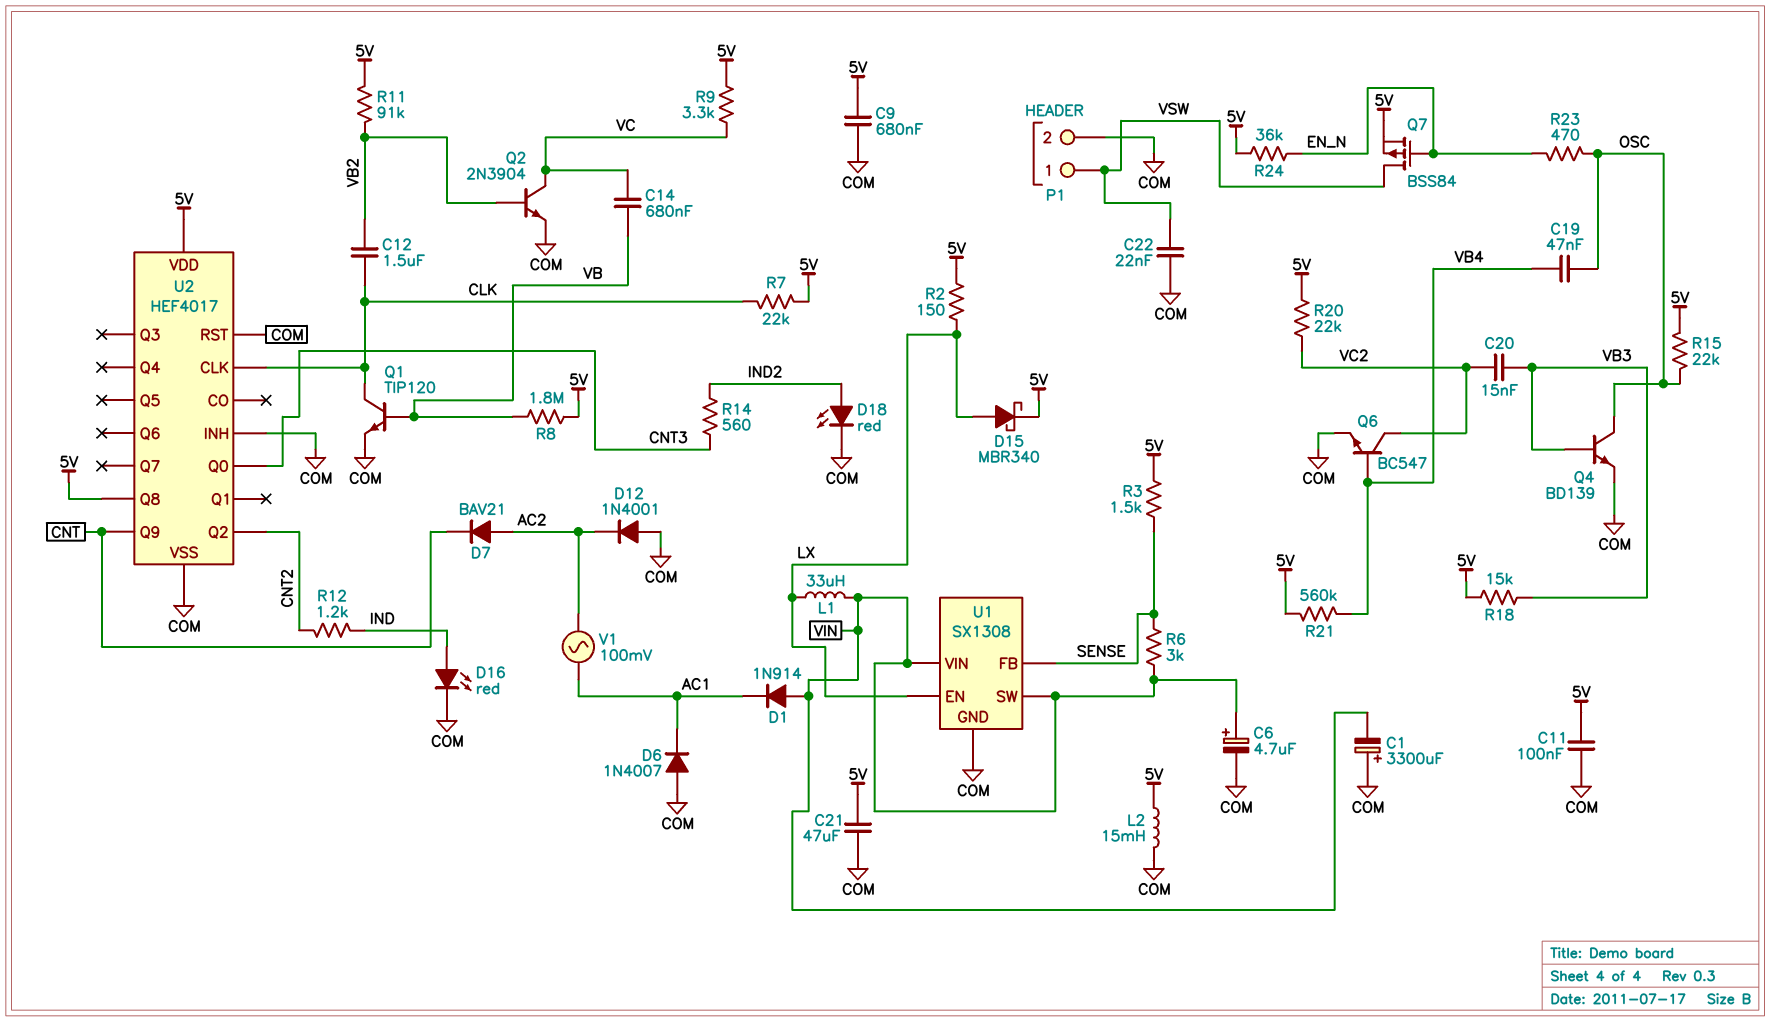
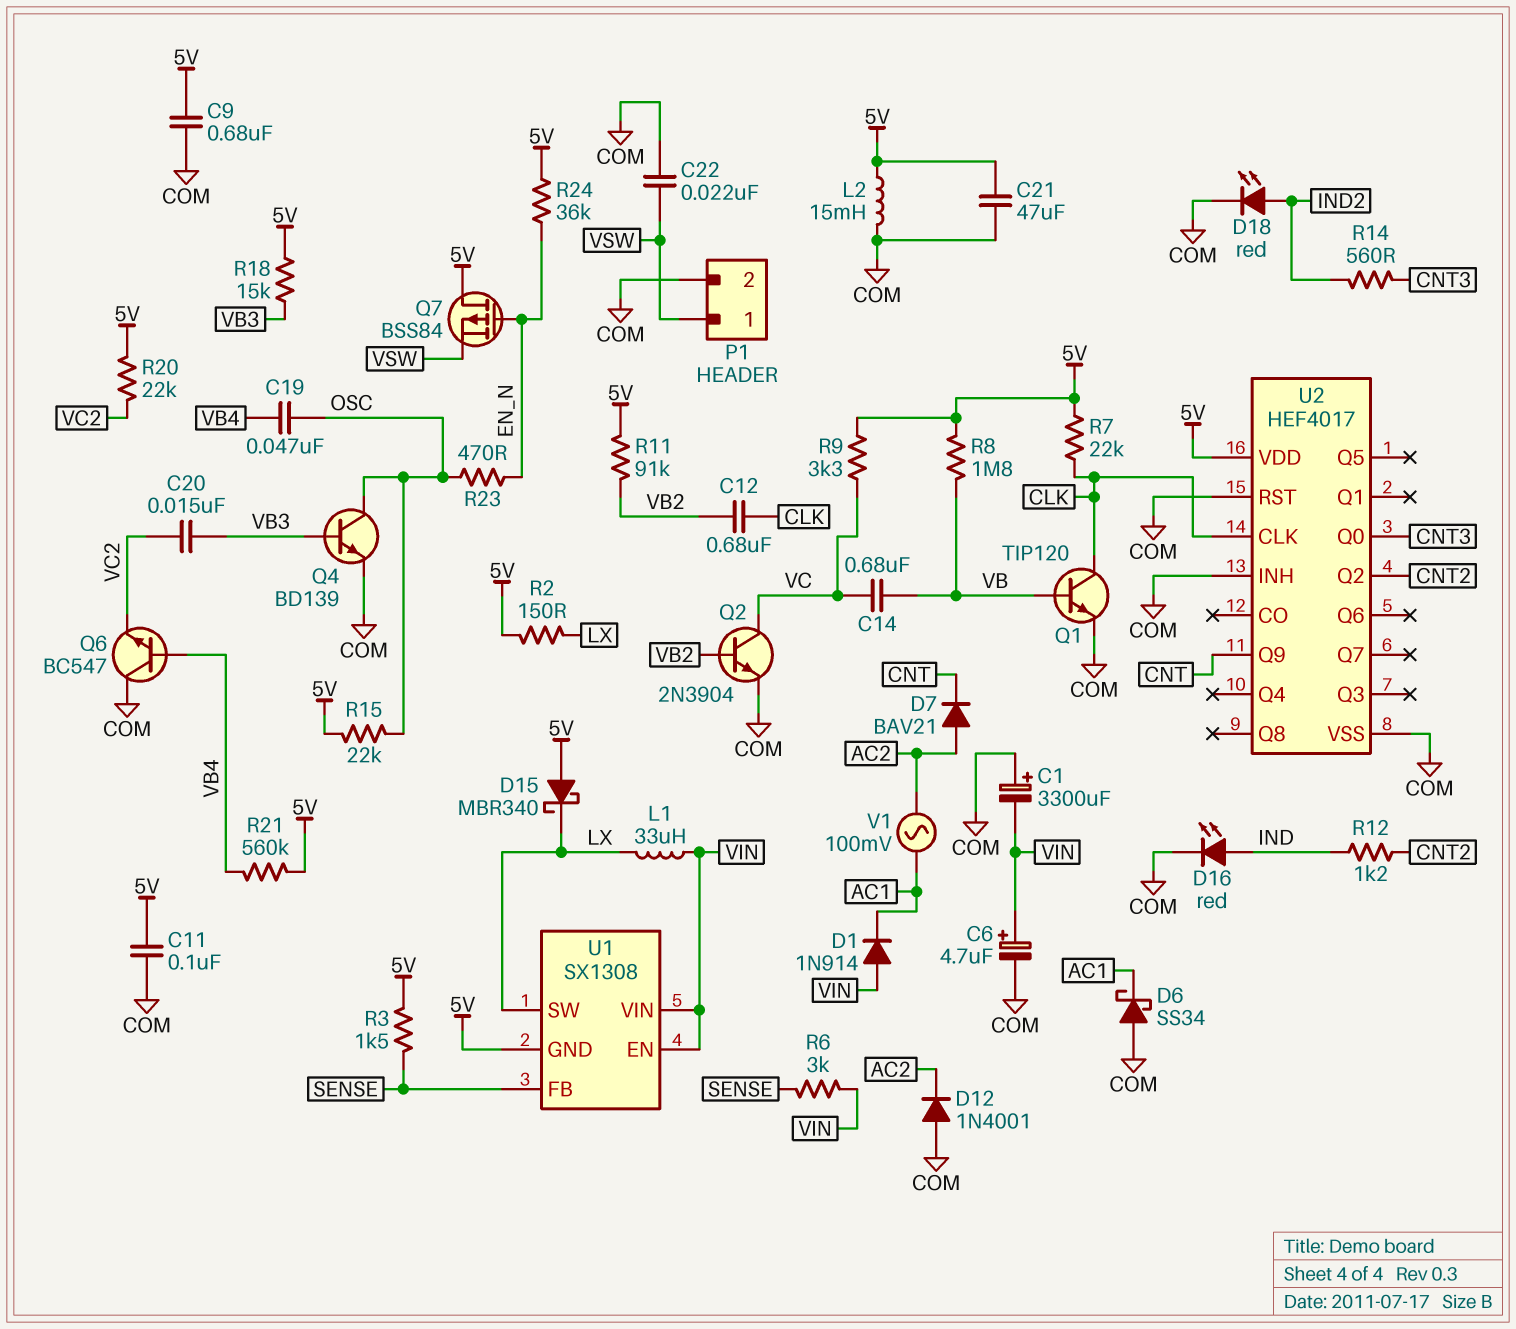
C12: 1.5uF (CLK, VB2) -> 680nF (CLK, VB2)
D6: diode 1N4007 (A COM, K AC1) -> schottky SS34 (A COM, K AC1)
D15: schottky MBR340 (A LX, K 5V) -> schottky MBR340 (A 5V, K LX)
Q6: NPN BC547 (B VB4, C VC2, E COM) -> NPN BC547 (B VB4, C COM, E VC2)
Q7: PMOS BSS84 (G EN_N, D VSW, S 5V) -> PMOS BSS84 (G EN_N, D 5V, S VSW)
U1 pin EN: LX -> VIN
U1 pin GND: COM -> 5V
U1 pin SW: VIN -> LX
U2 pin Q8: 5V -> none

